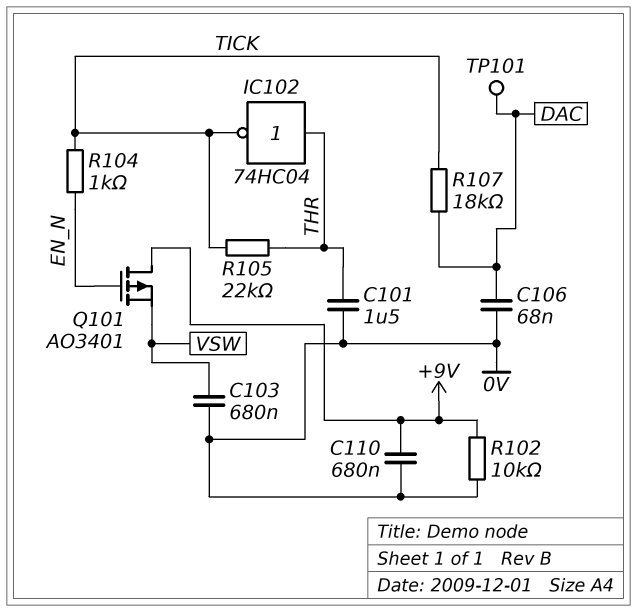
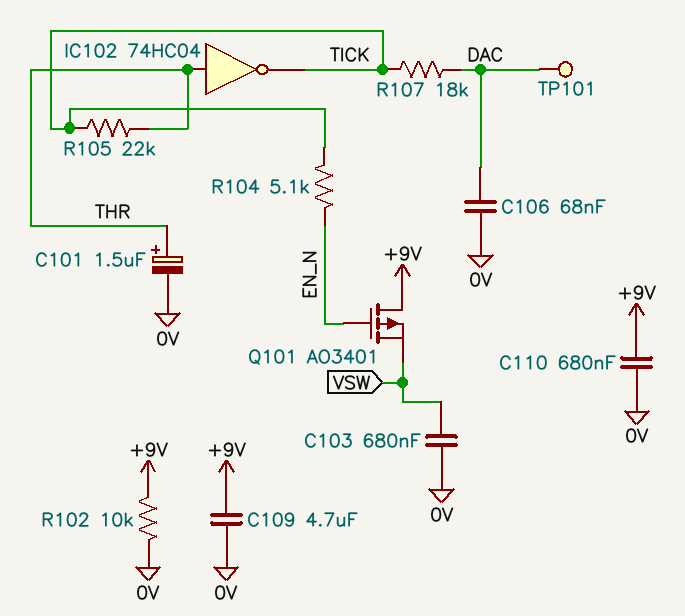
C101: 1.5uF (0V, THR) -> 1.5uF (plus THR, minus 0V)
C109: none -> 4.7uF (+9V, 0V)
R104: 1k (EN_N, TICK) -> 5.1k (EN_N, TICK)

